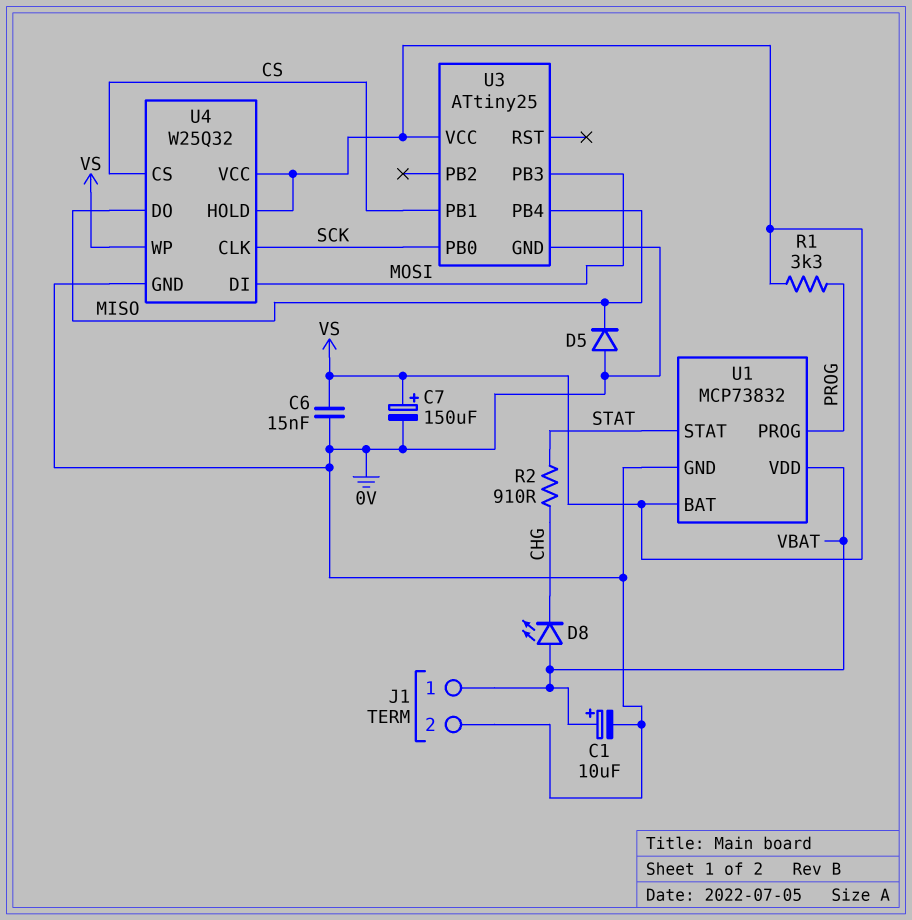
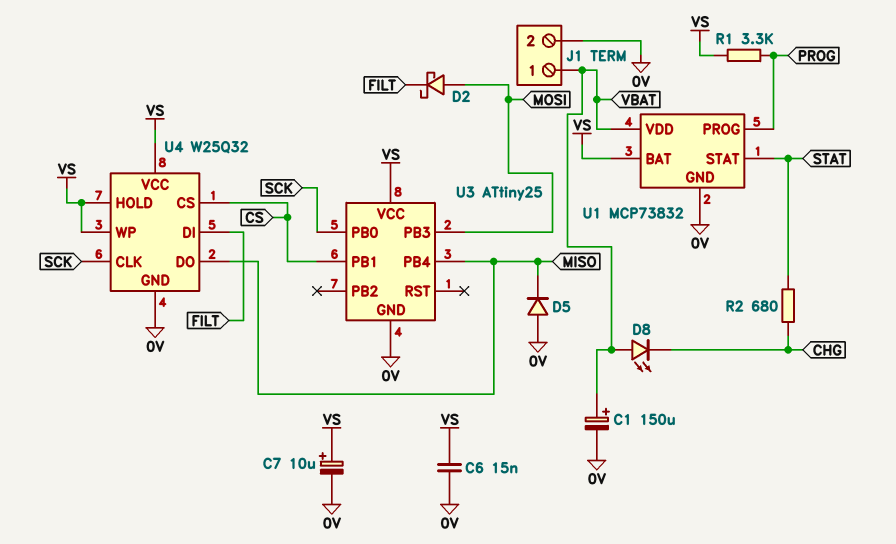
C1: 10uF (plus VBAT, minus 0V) -> 150uF (plus VBAT, minus 0V)
C7: 150uF (plus VS, minus 0V) -> 10uF (plus VS, minus 0V)
D2: none -> schottky (A MOSI, K FILT)
R2: 910 (CHG, STAT) -> 680 (CHG, STAT)
U4 pin DI: MOSI -> FILT

